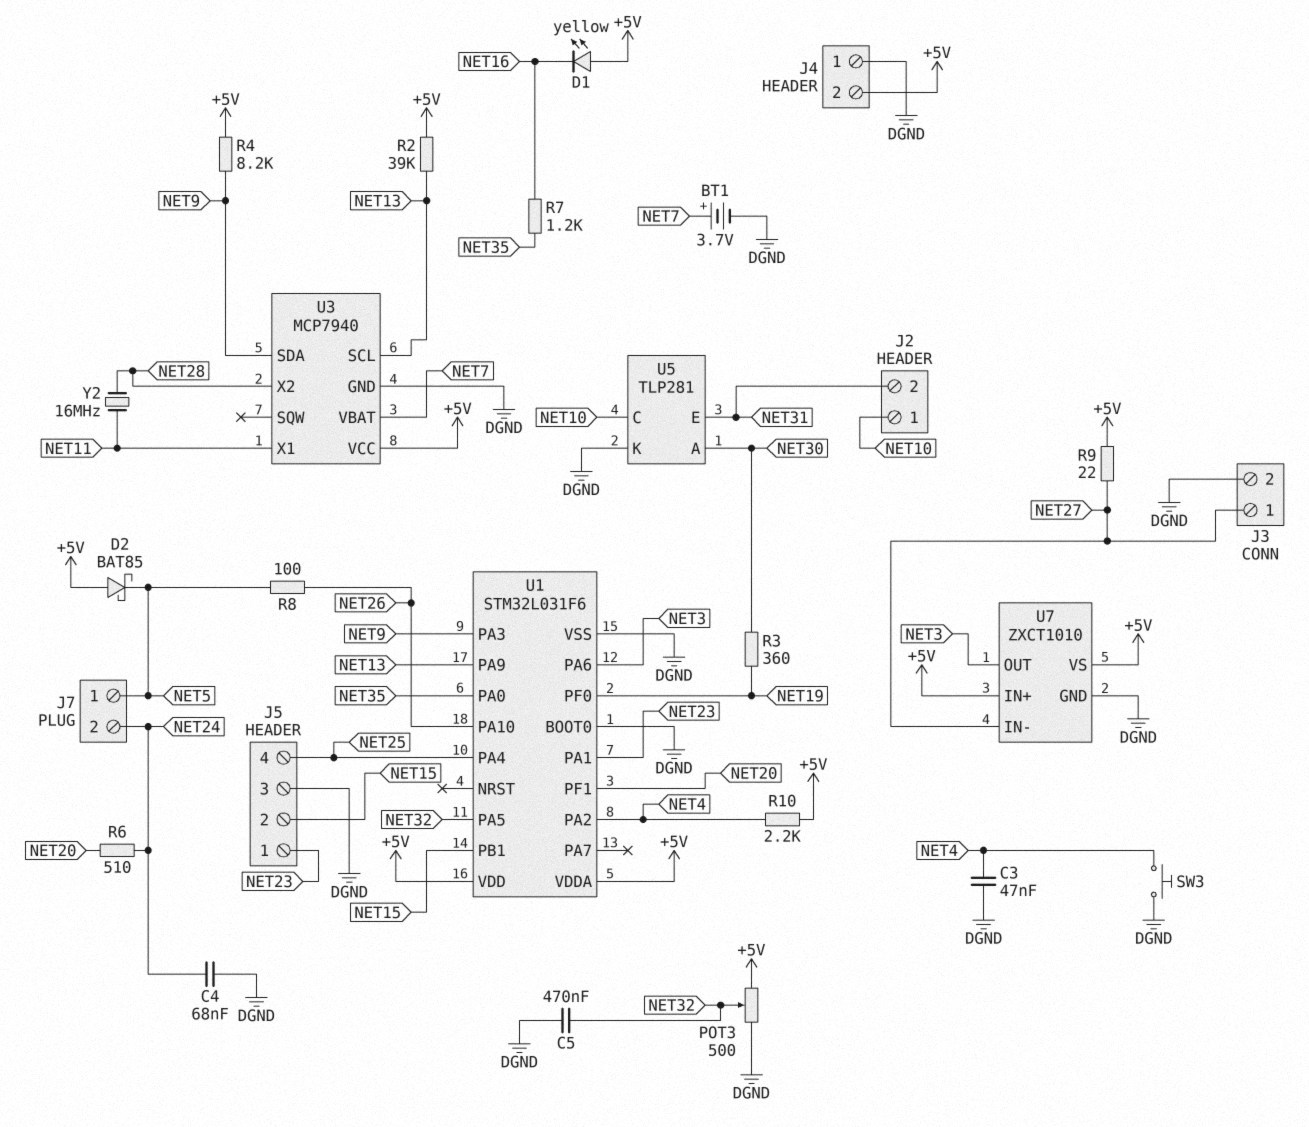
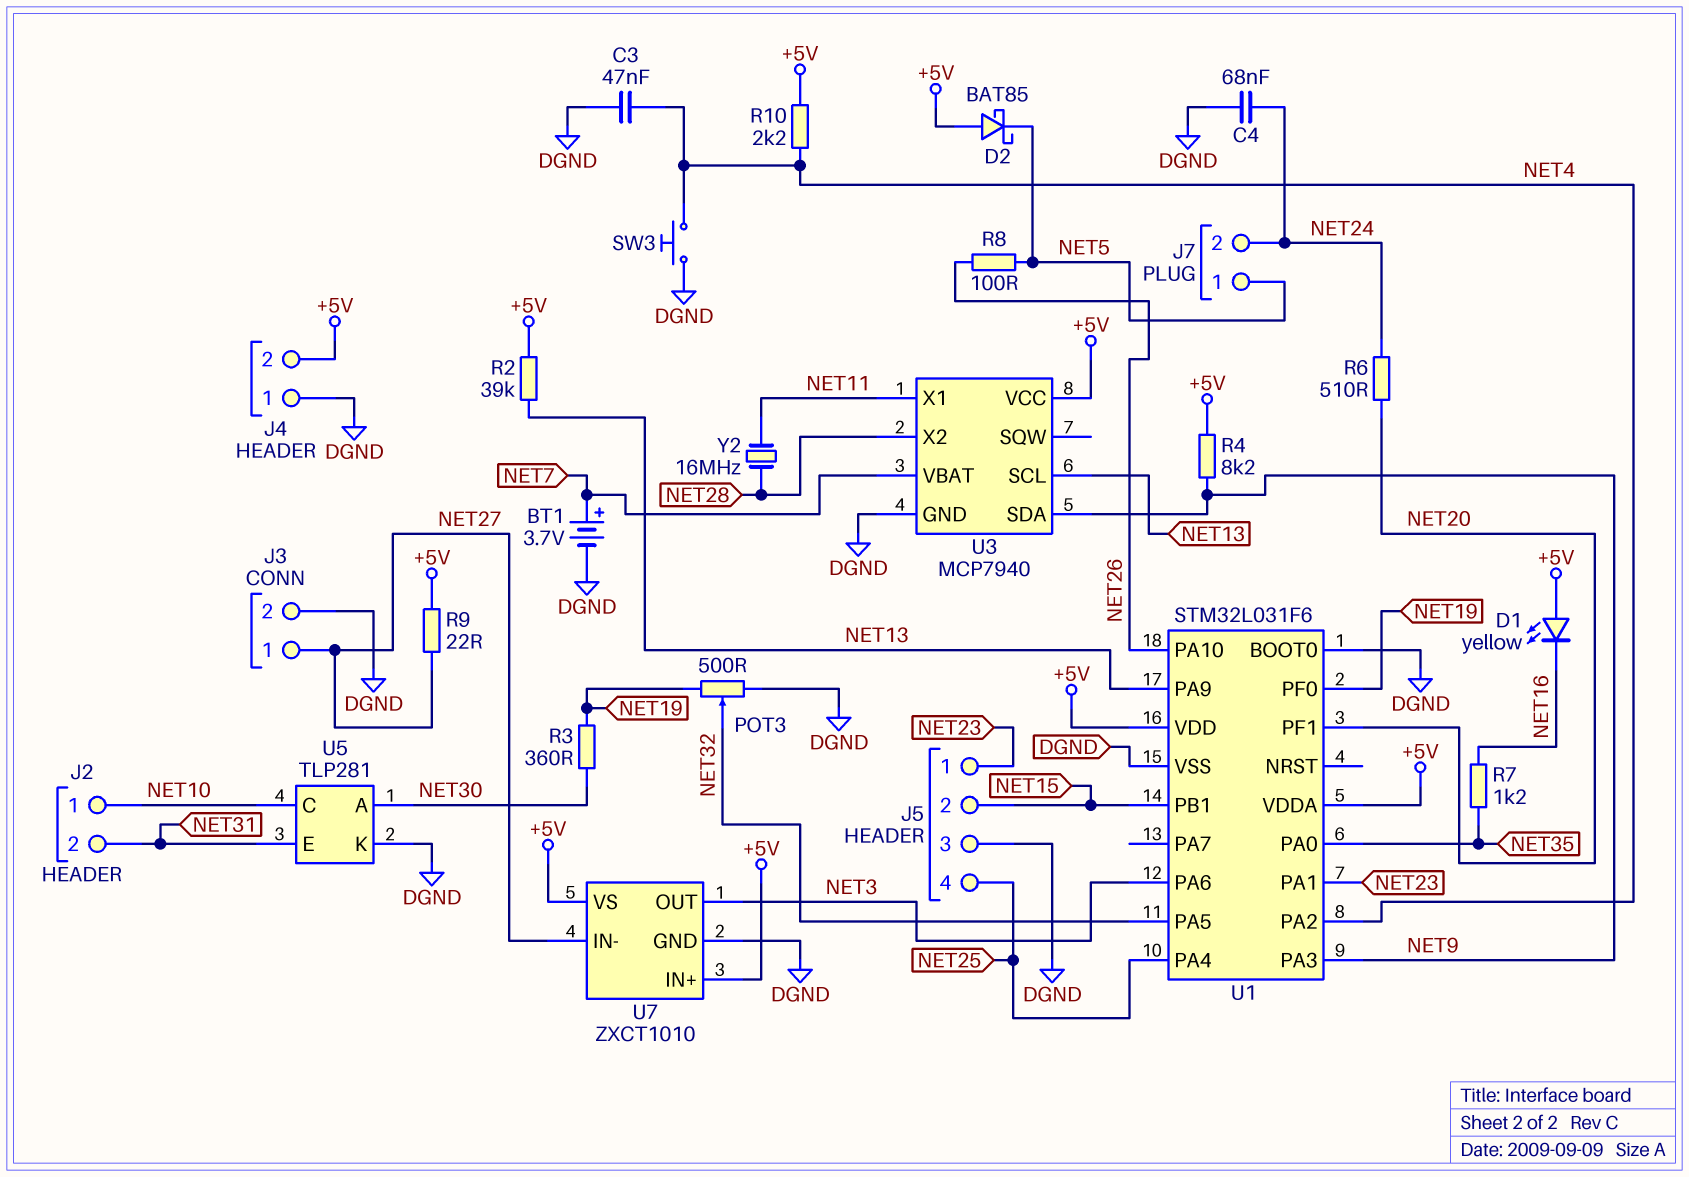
C5: 470nF (DGND, NET32) -> none
POT3: 500 (+5V, DGND, wiper NET32) -> 500 (DGND, NET19, wiper NET32)

